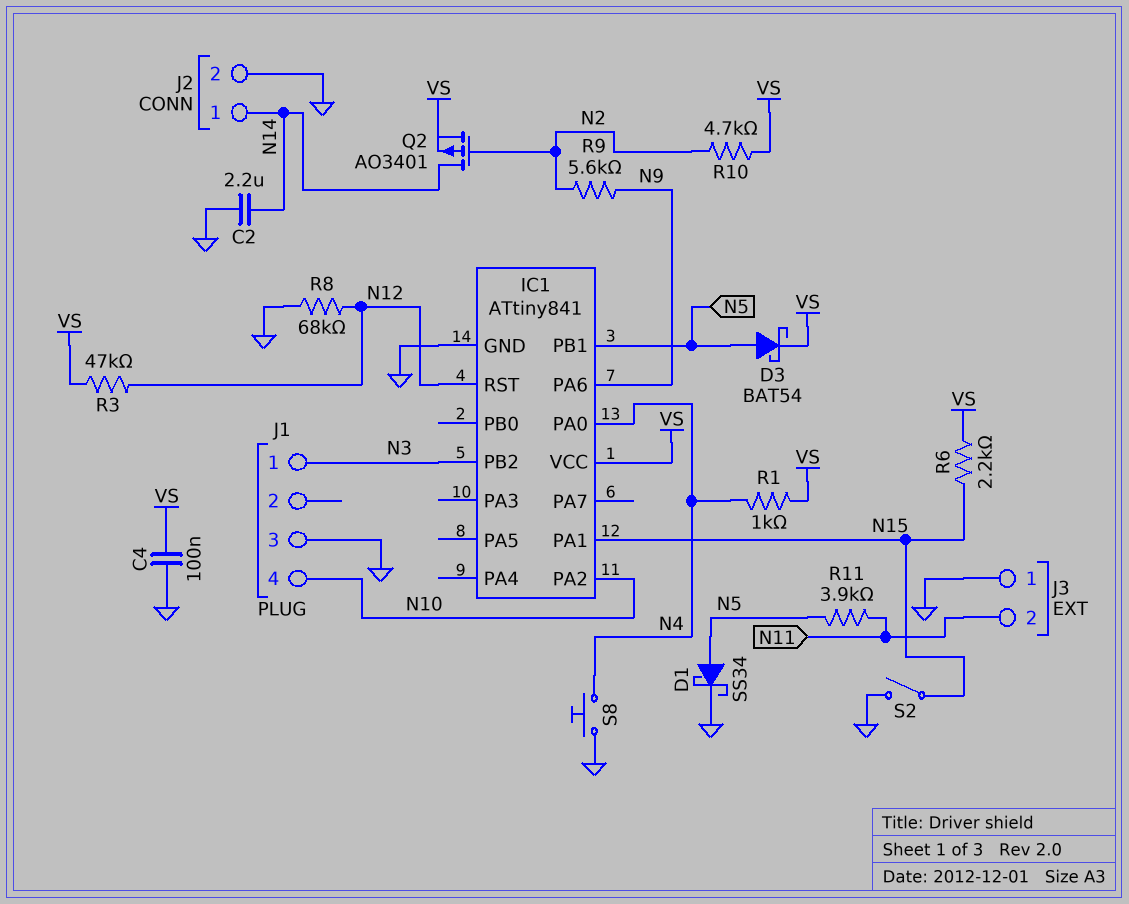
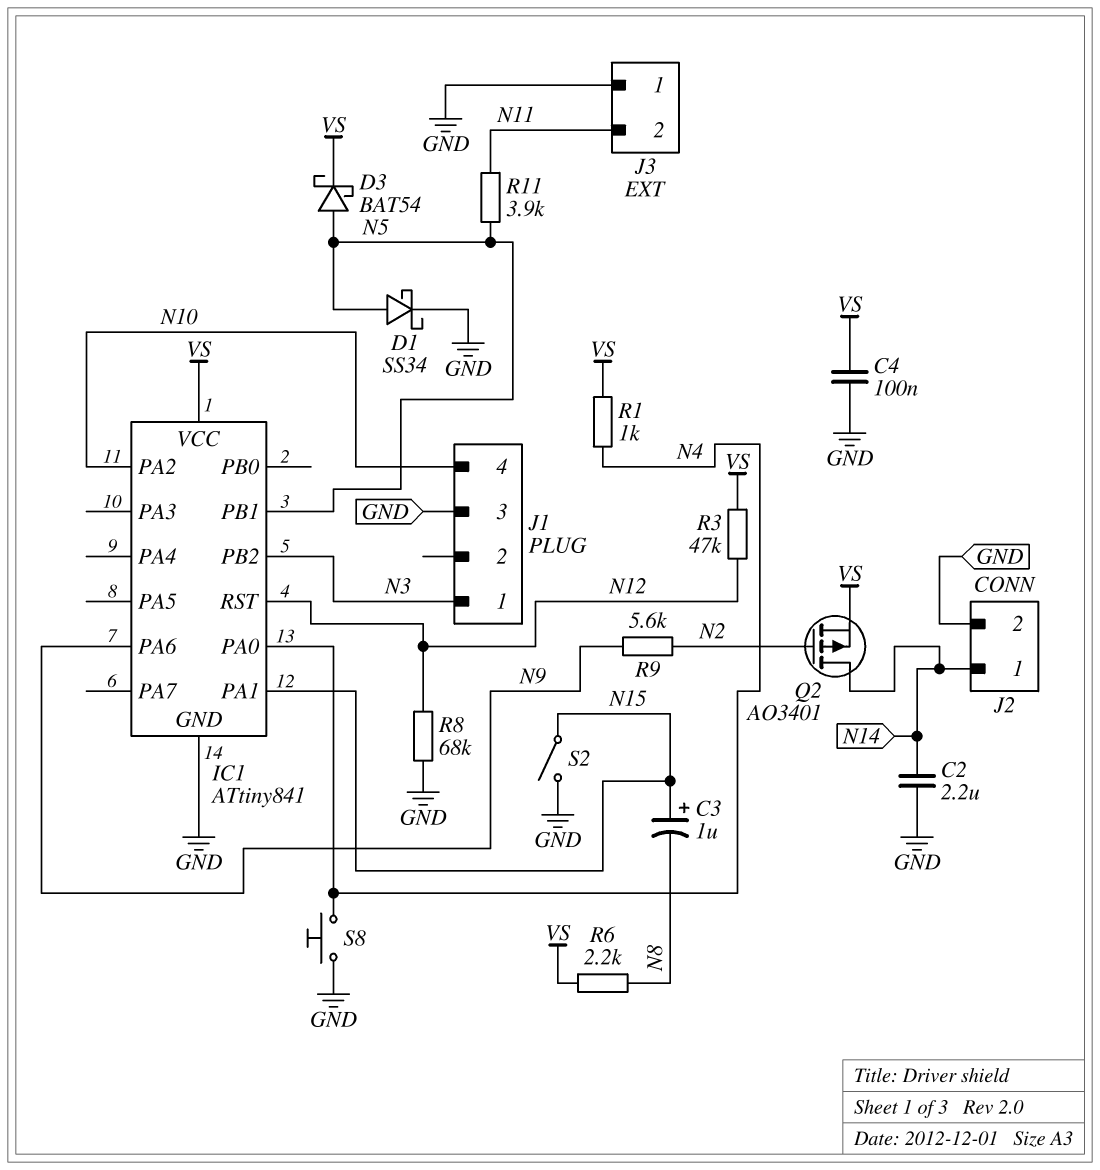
C3: none -> 1uF (plus N15, minus N8)
R6: 2.2k (N15, VS) -> 2.2k (N8, VS)
R10: 4.7k (N2, VS) -> none

